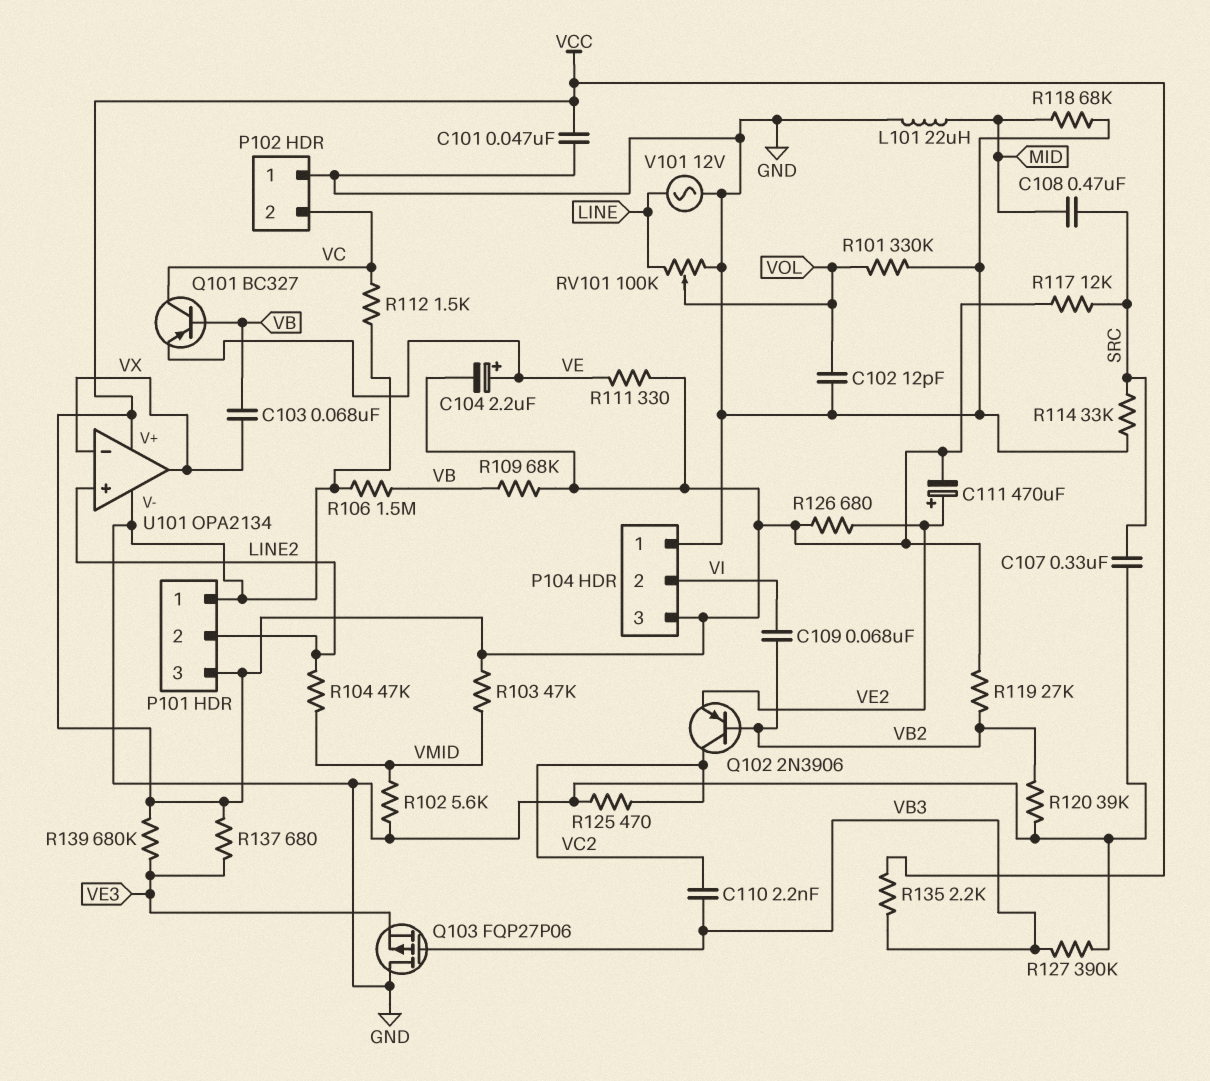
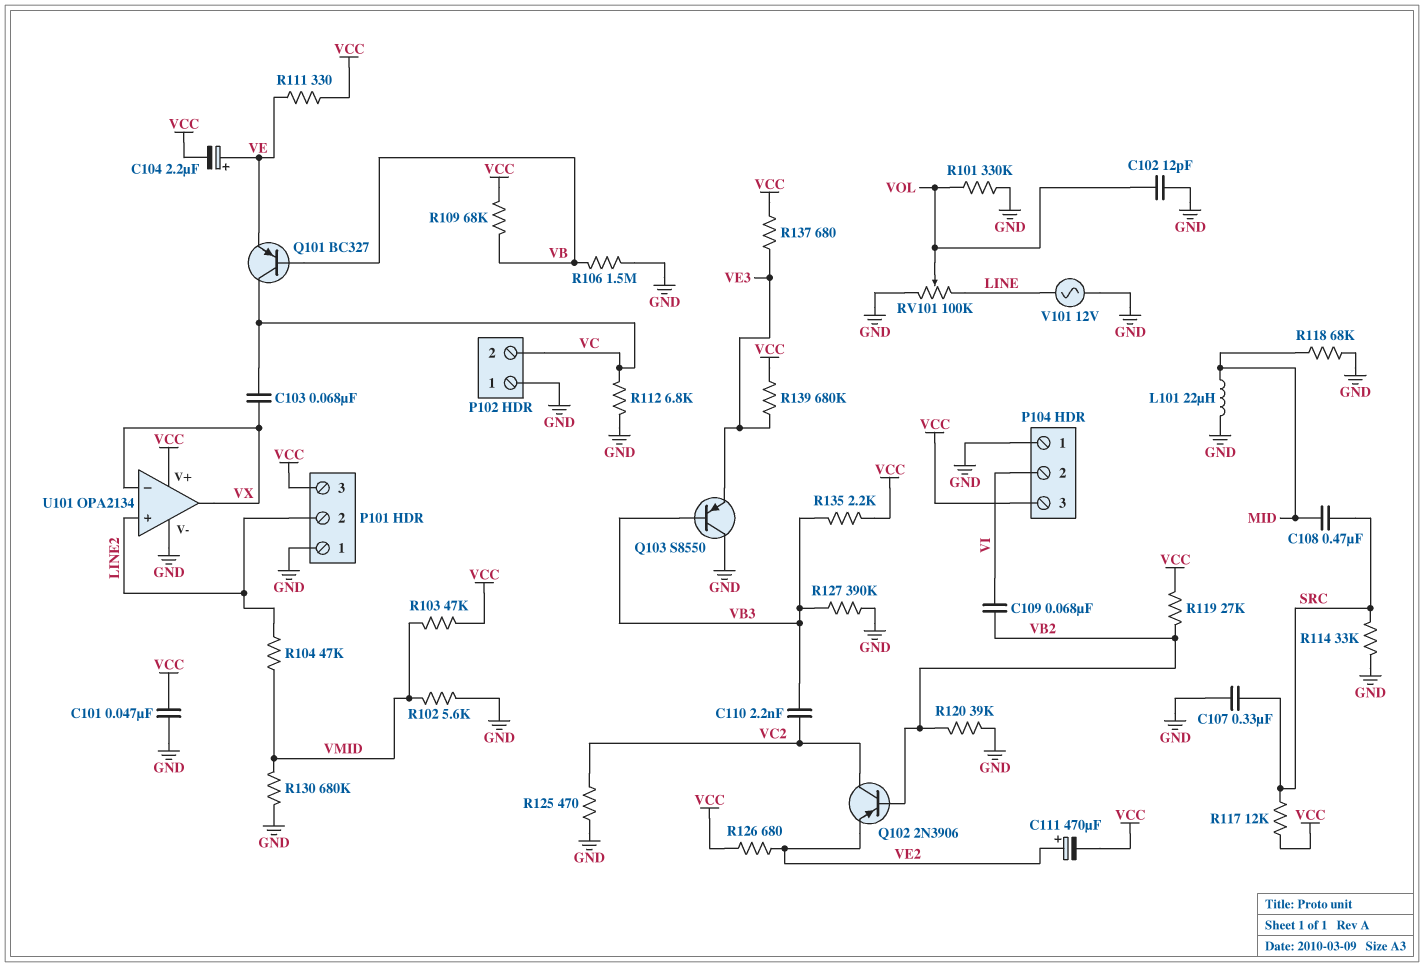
C103: 68nF (VB, VX) -> 68nF (VC, VX)
Q103: PMOS FQP27P06 (G VB3, D GND, S VE3) -> PNP S8550 (B VB3, C GND, E VE3)
R112: 1.5k (GND, VC) -> 6.8k (GND, VC)
R130: none -> 680k (GND, VMID)

